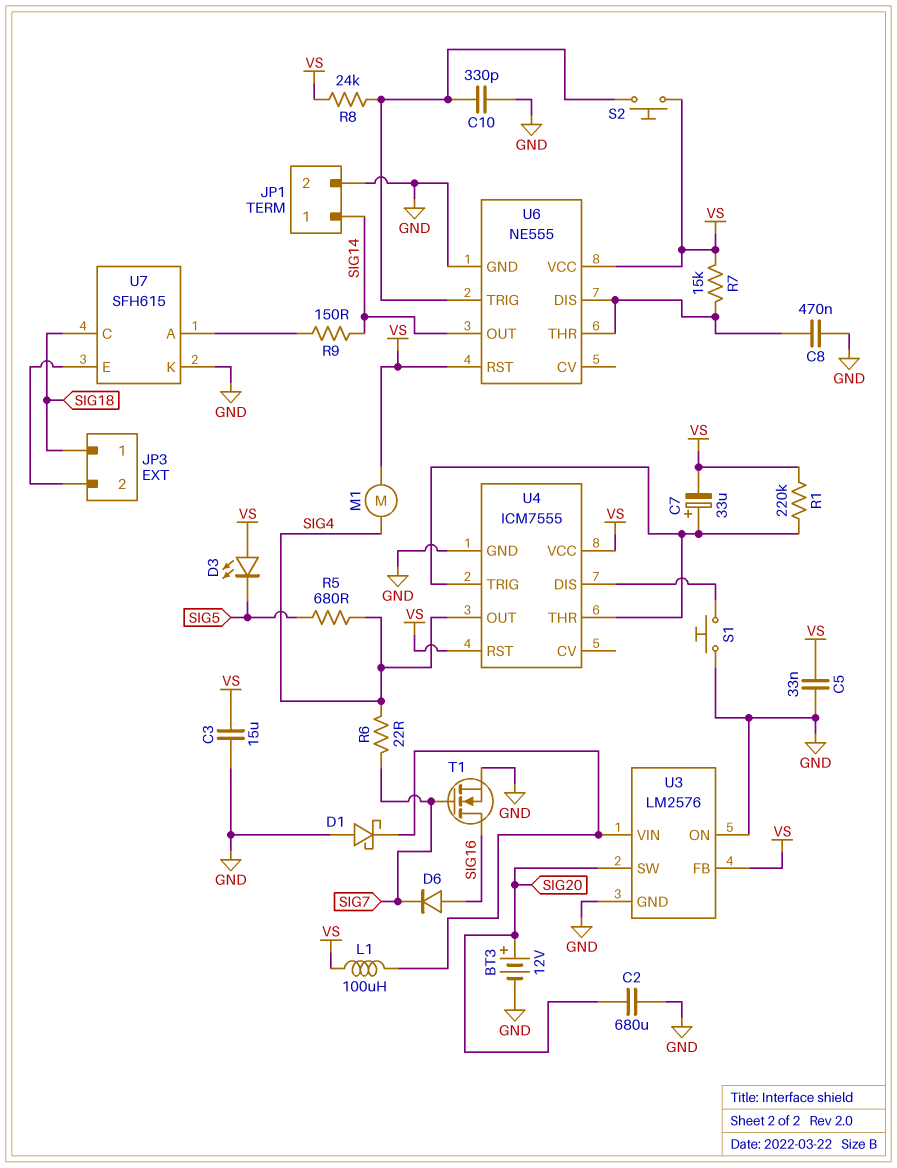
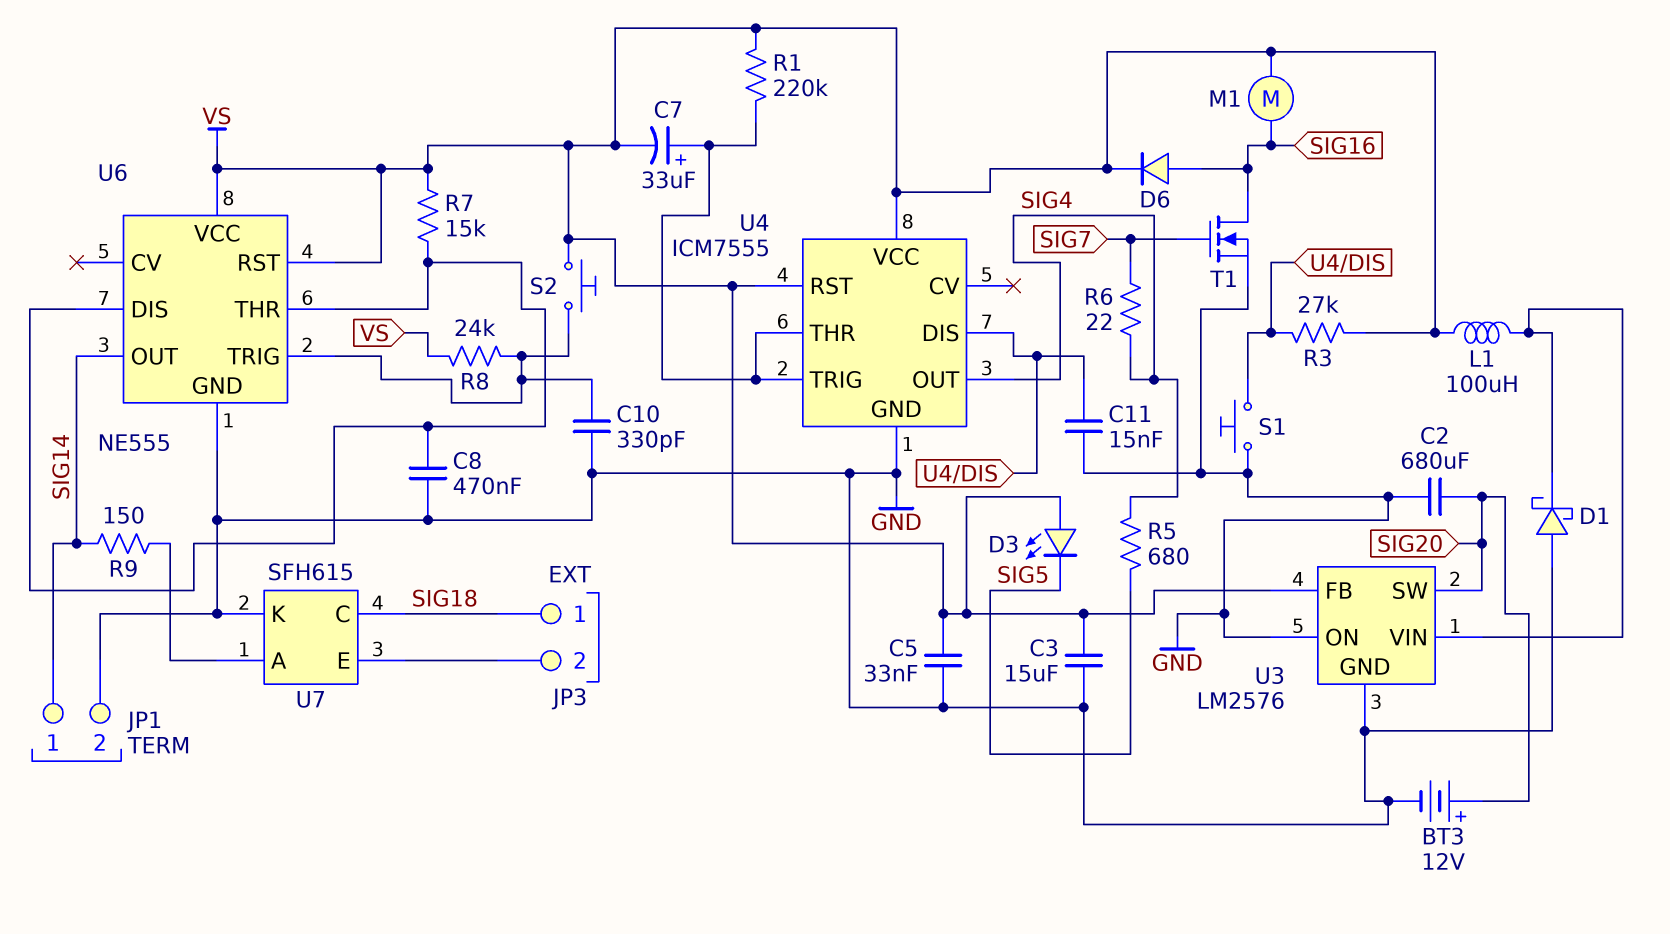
C11: none -> 15nF (GND, U4/DIS)
D6: diode (A SIG16, K SIG7) -> diode (A SIG16, K VS)
M1: motor (SIG4, VS) -> motor (SIG16, VS)
R3: none -> 27k (U4/DIS, VS)

